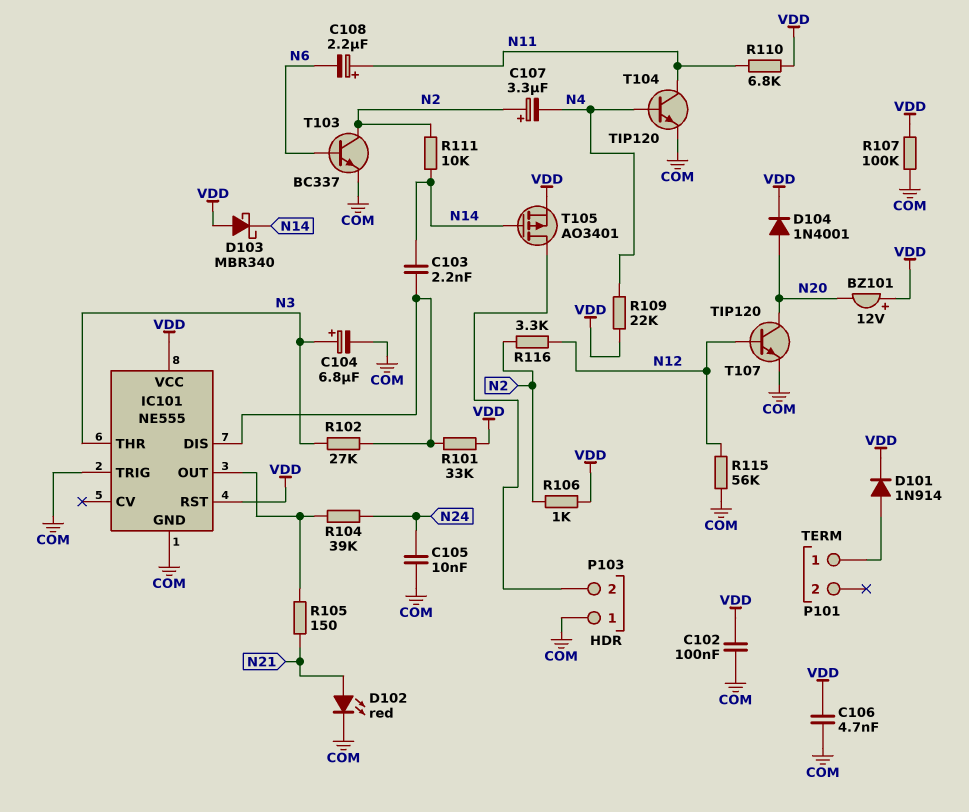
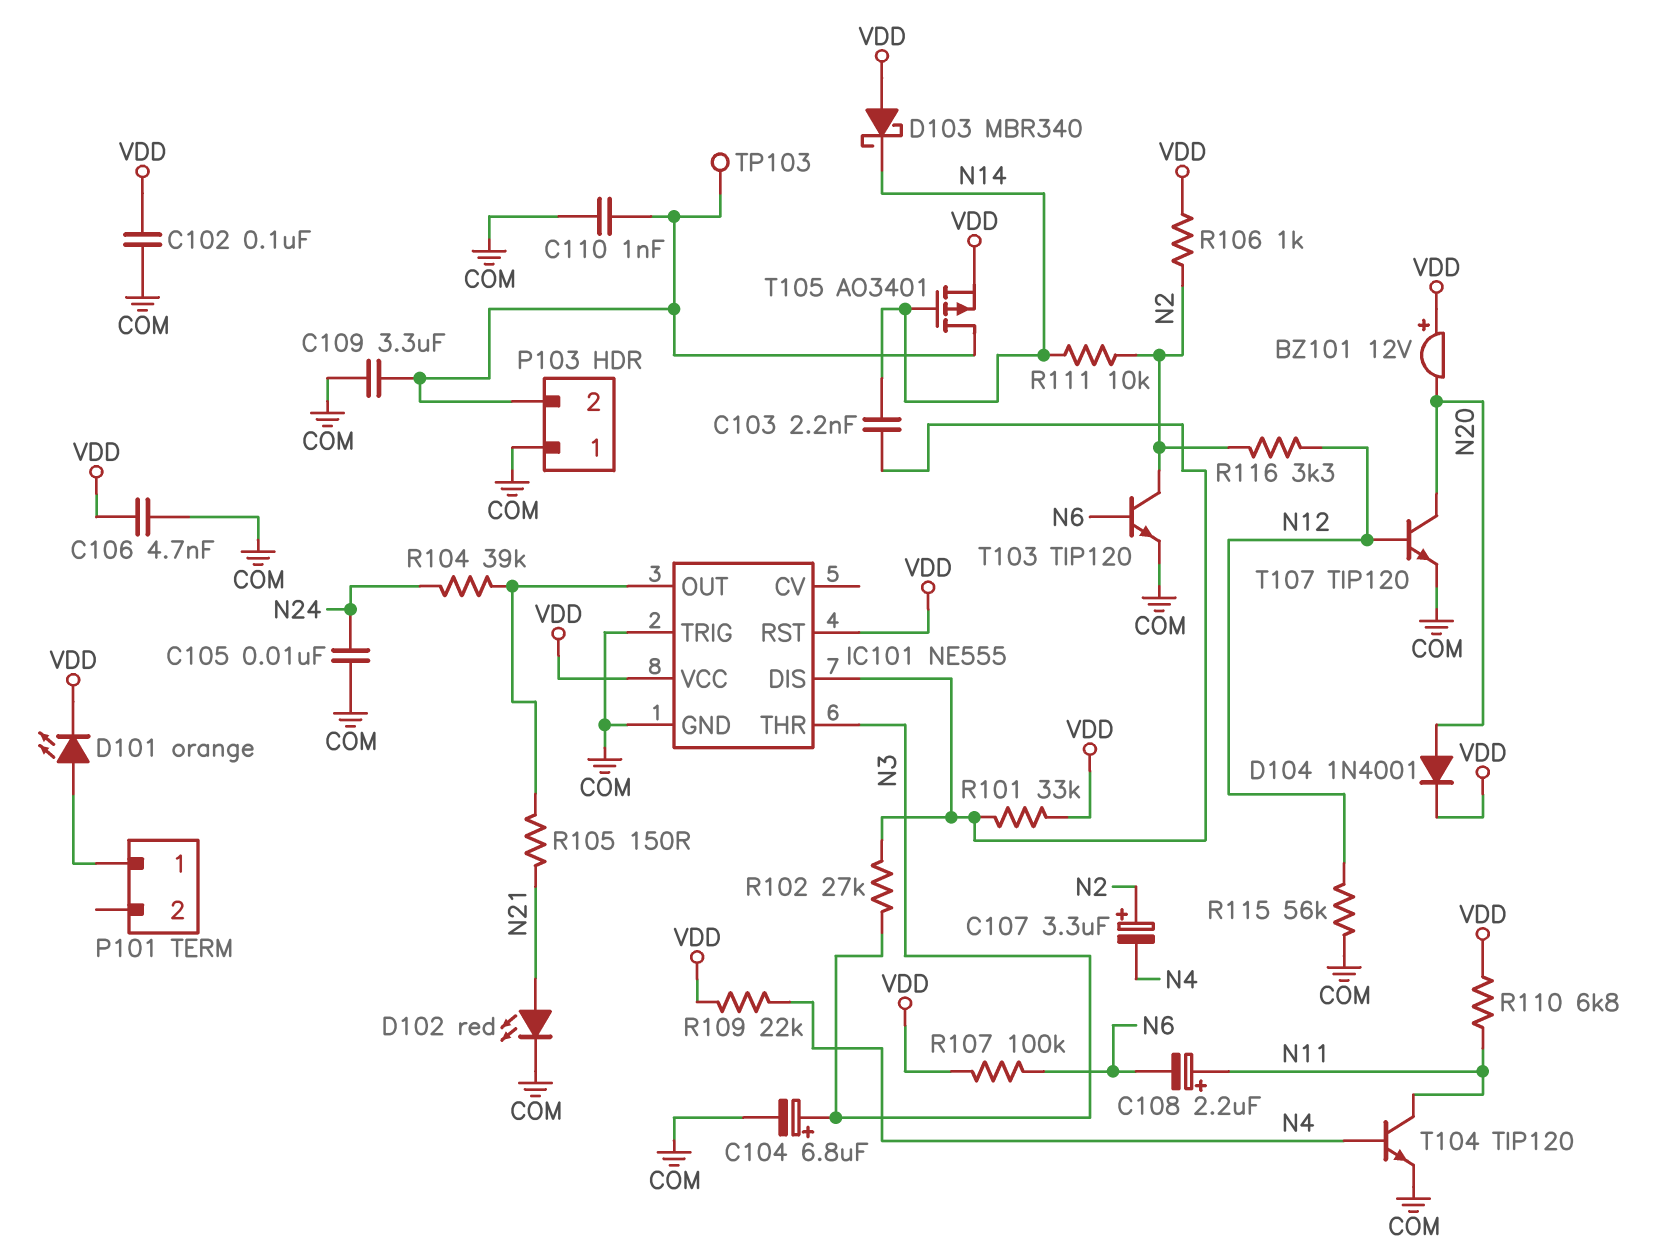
C109: none -> 3.3uF (COM, P103/2)
C110: none -> 1nF (COM, P103/2)
D101: diode 1N914 (A P101/1, K VDD) -> LED orange (A P101/1, K VDD)
R107: 100k (COM, VDD) -> 100k (N6, VDD)
T103: NPN BC337 (B N6, C N2, E COM) -> NPN TIP120 (B N6, C N2, E COM)
TP103: none -> test point (P103/2)

